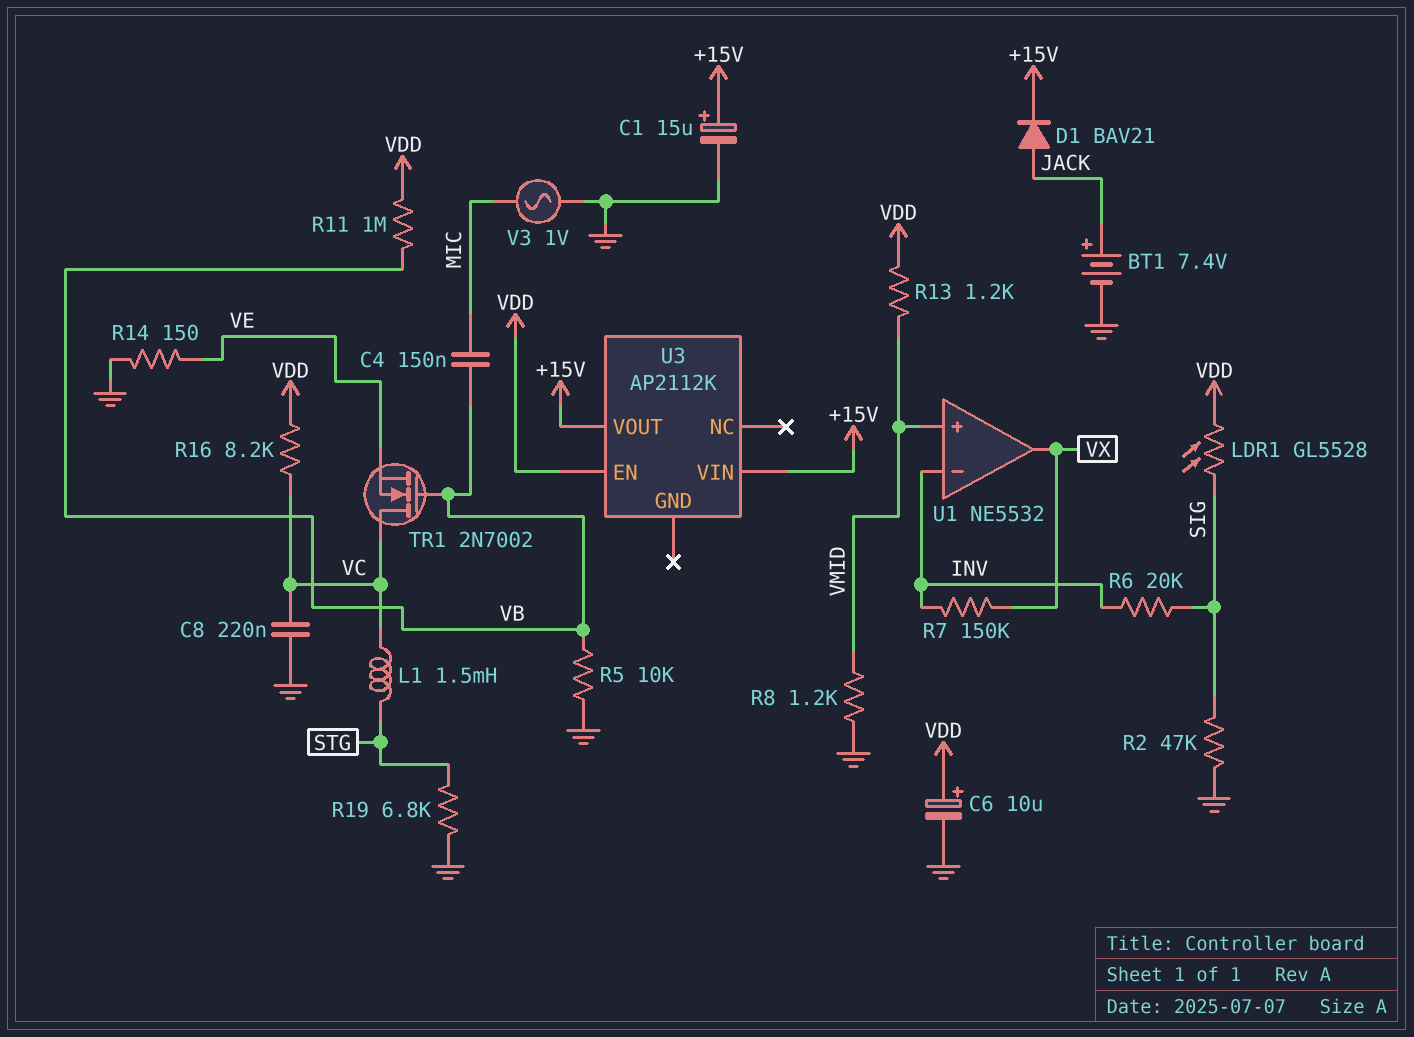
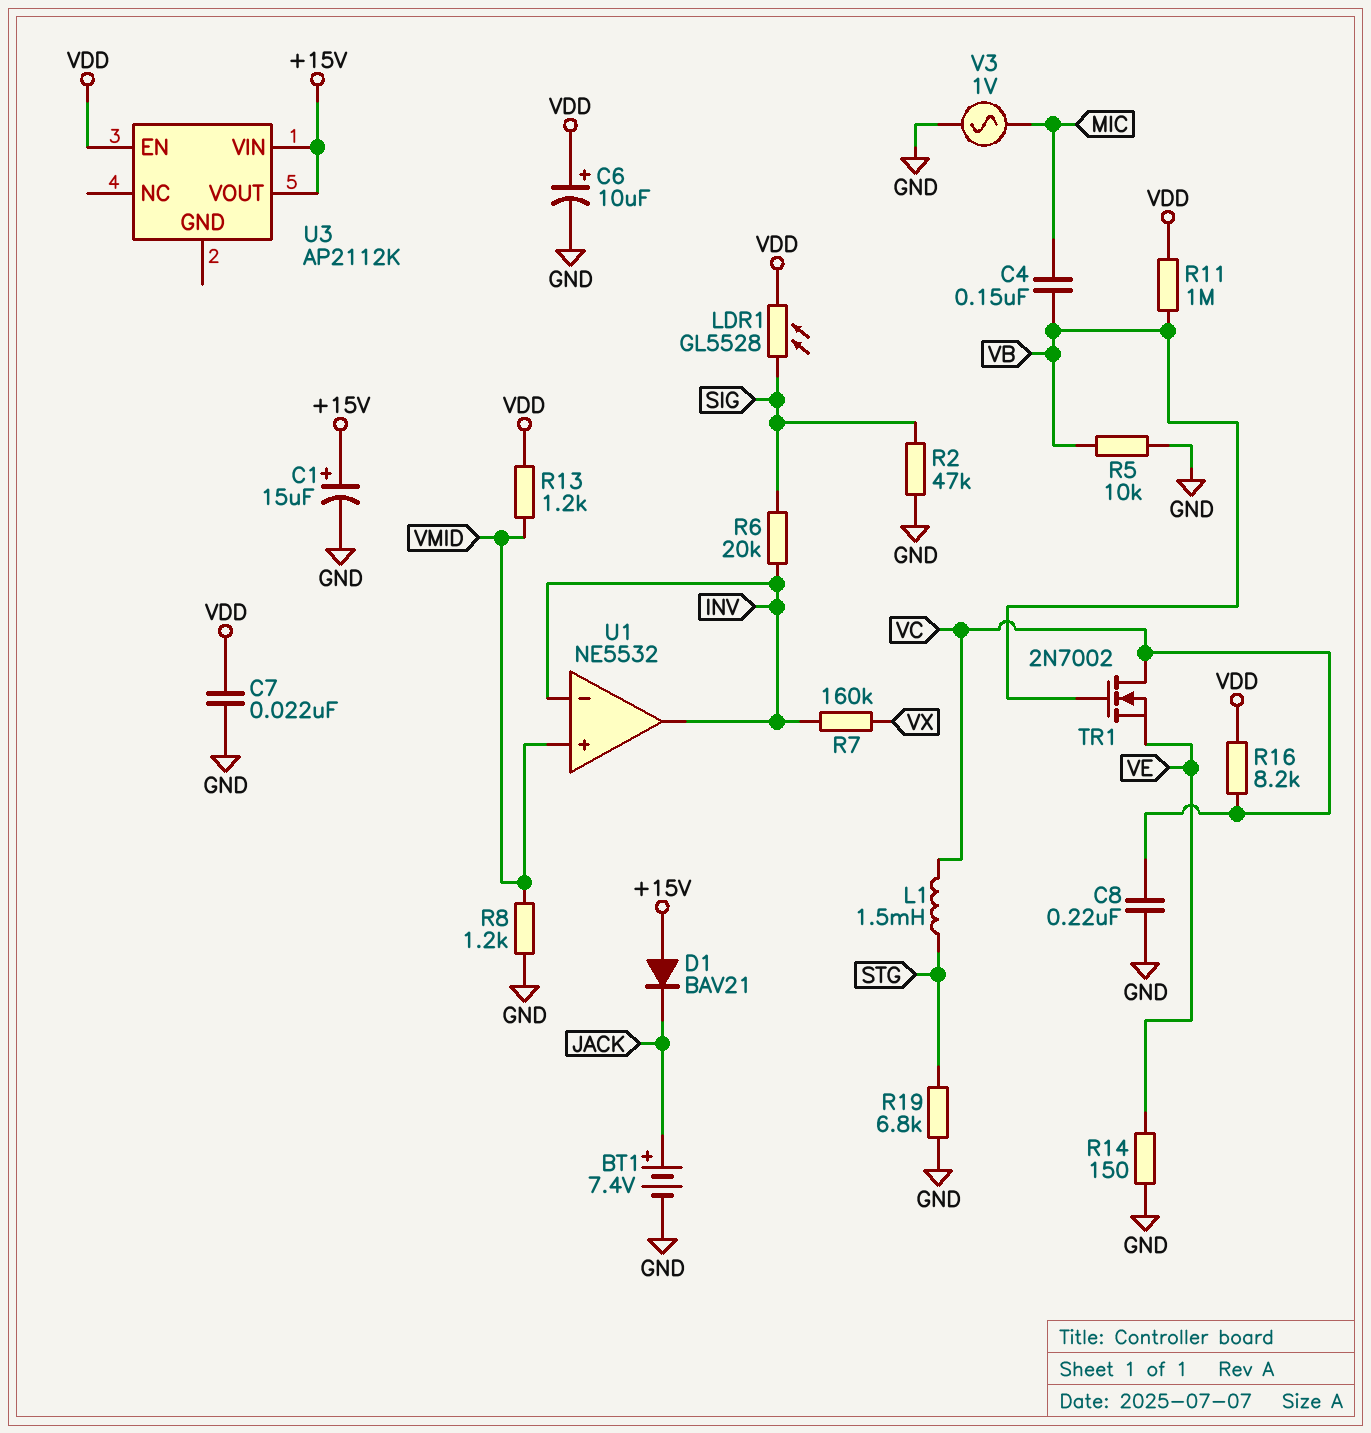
C7: none -> 22nF (GND, VDD)
D1: diode BAV21 (A JACK, K +15V) -> diode BAV21 (A +15V, K JACK)
R7: 150k (INV, VX) -> 160k (INV, VX)
U1 pin out: VX -> INV

